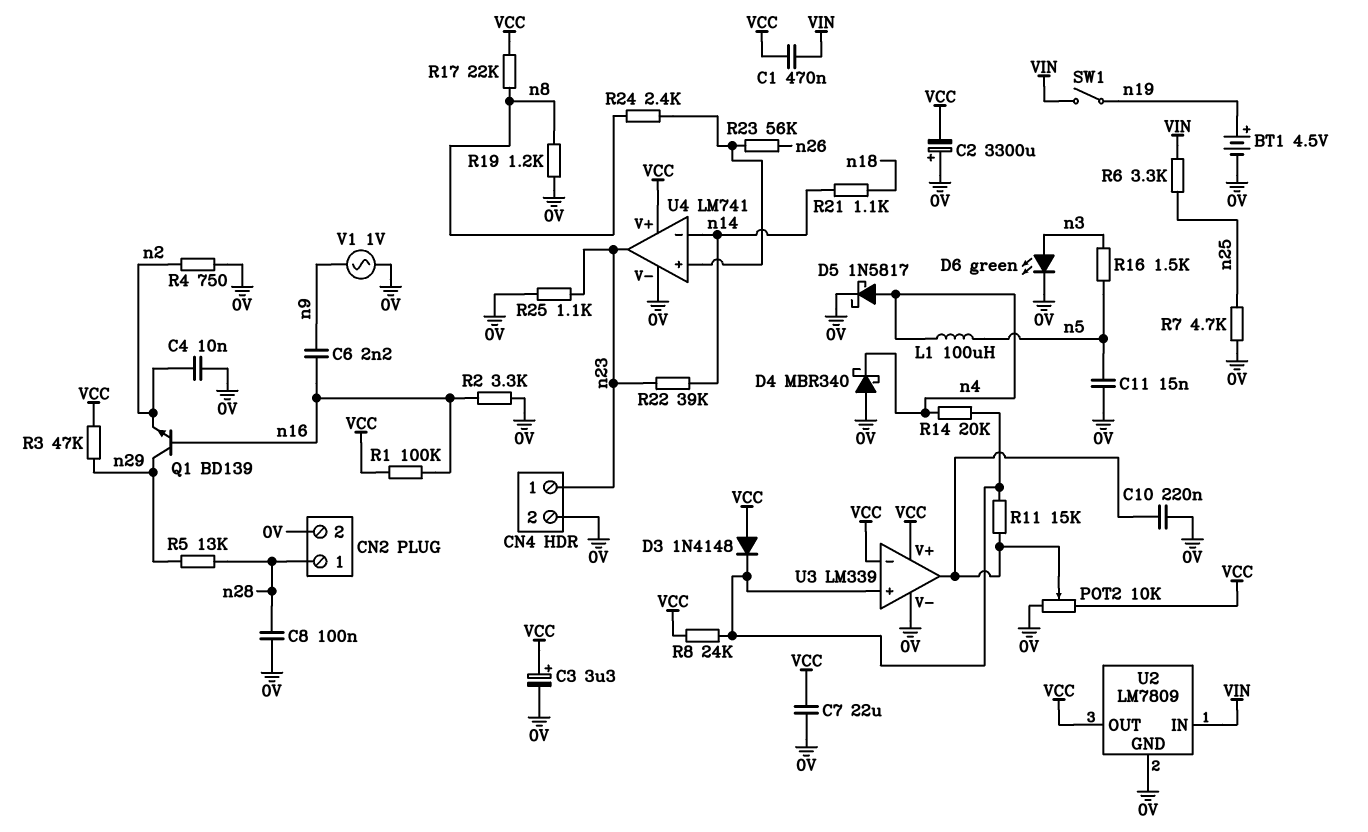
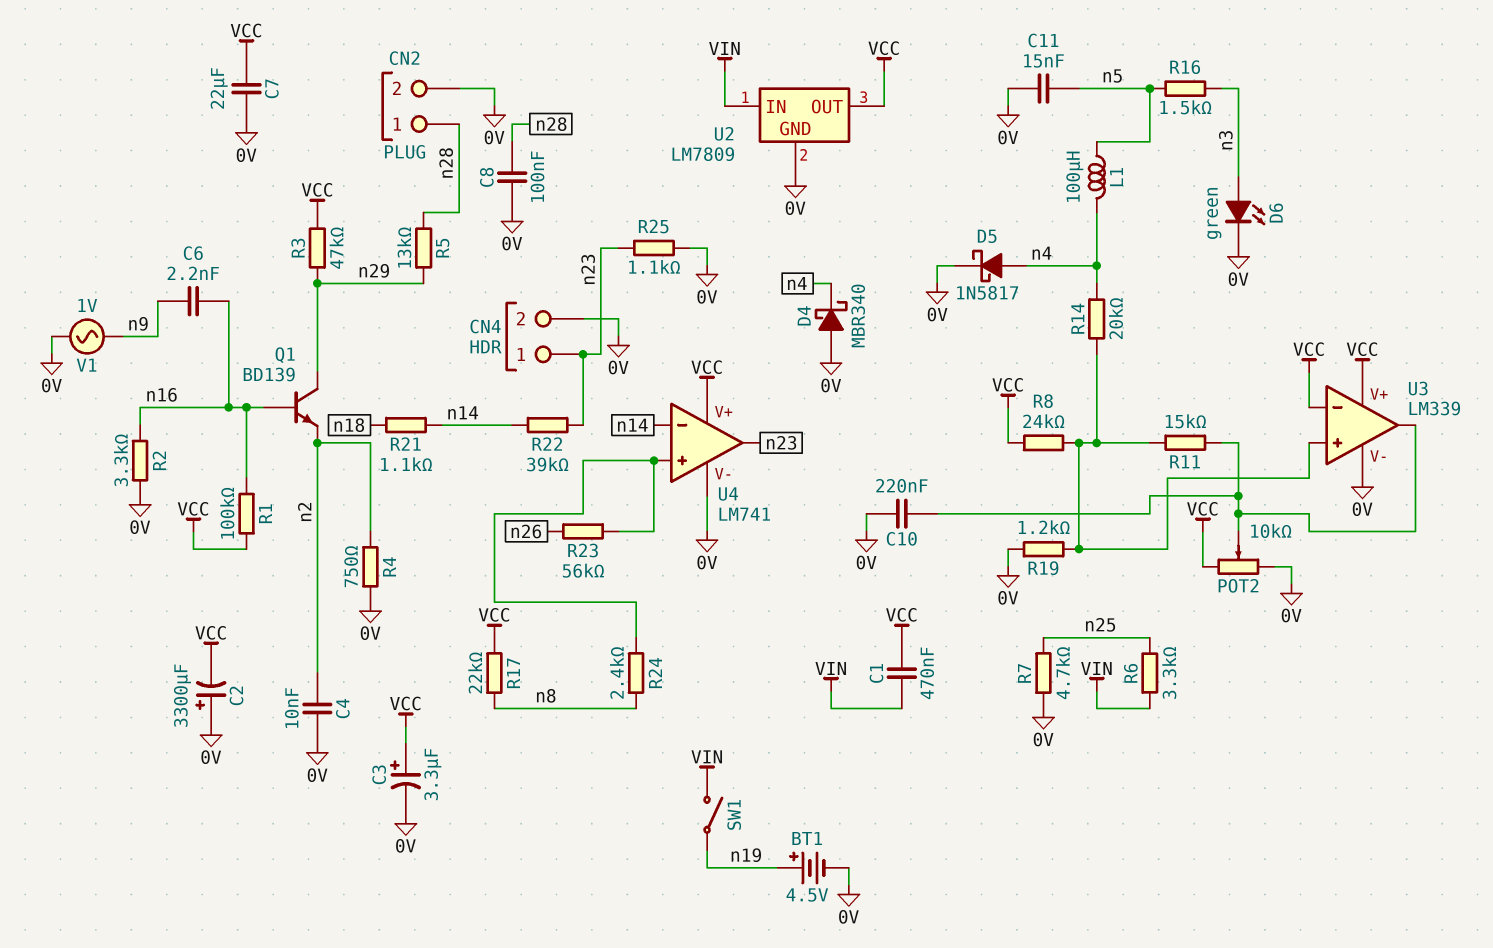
D3: diode 1N4148 (A VCC, K U3/in+) -> none
R19: 1.2k (0V, n8) -> 1.2k (0V, U3/in+)

